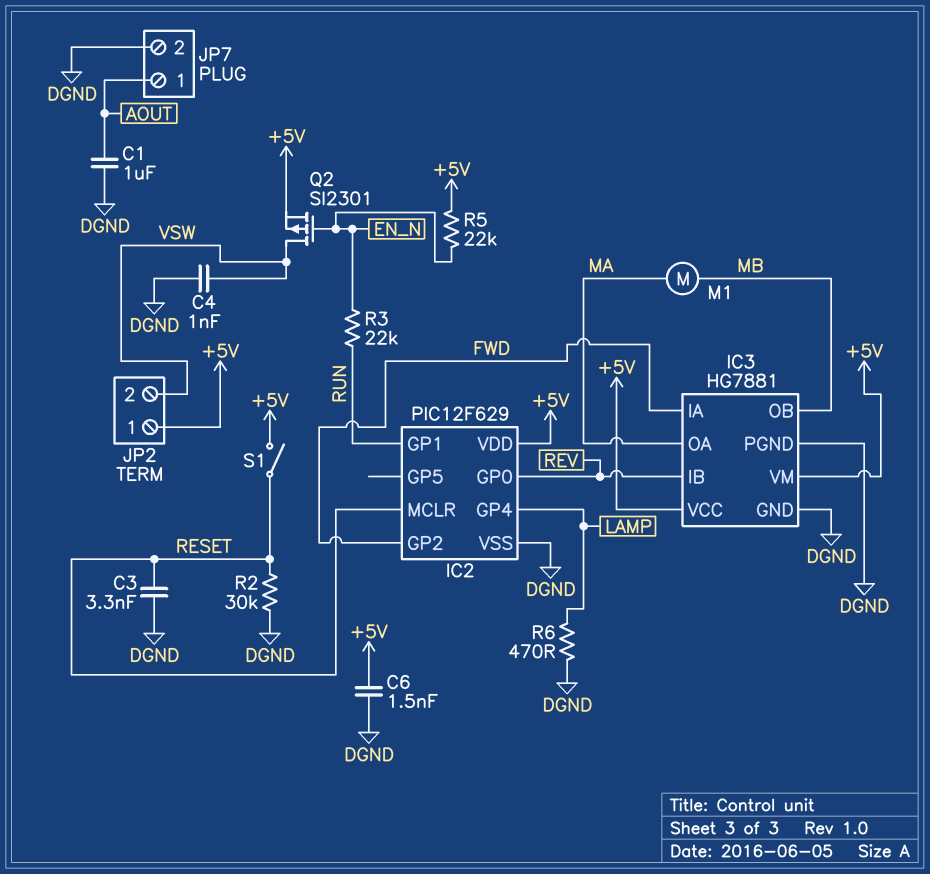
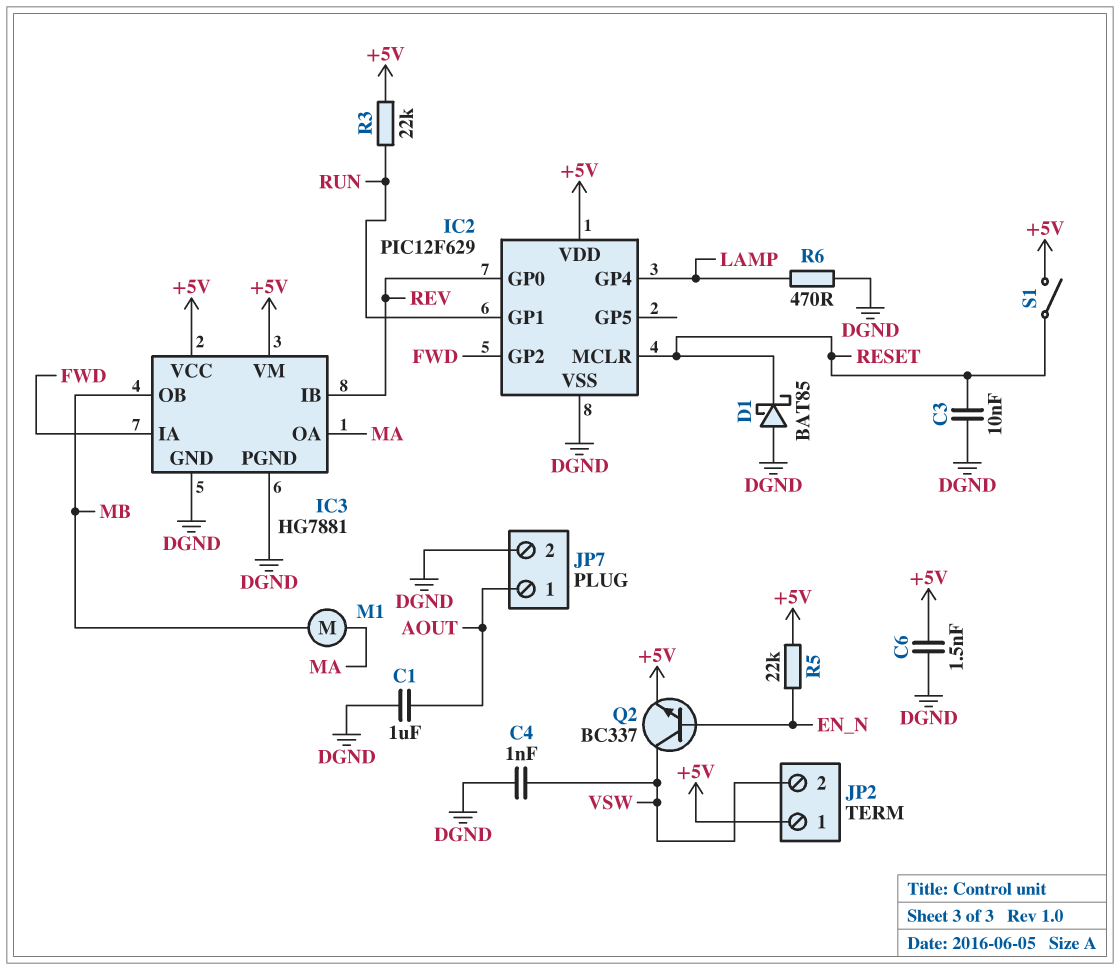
C3: 3.3nF (DGND, RESET) -> 10nF (DGND, RESET)
D1: none -> schottky BAT85 (A DGND, K RESET)
Q2: PMOS SI2301 (G EN_N, D VSW, S +5V) -> NPN BC337 (B EN_N, C VSW, E +5V)
R2: 30k (DGND, RESET) -> none
R3: 22k (EN_N, RUN) -> 22k (+5V, RUN)

